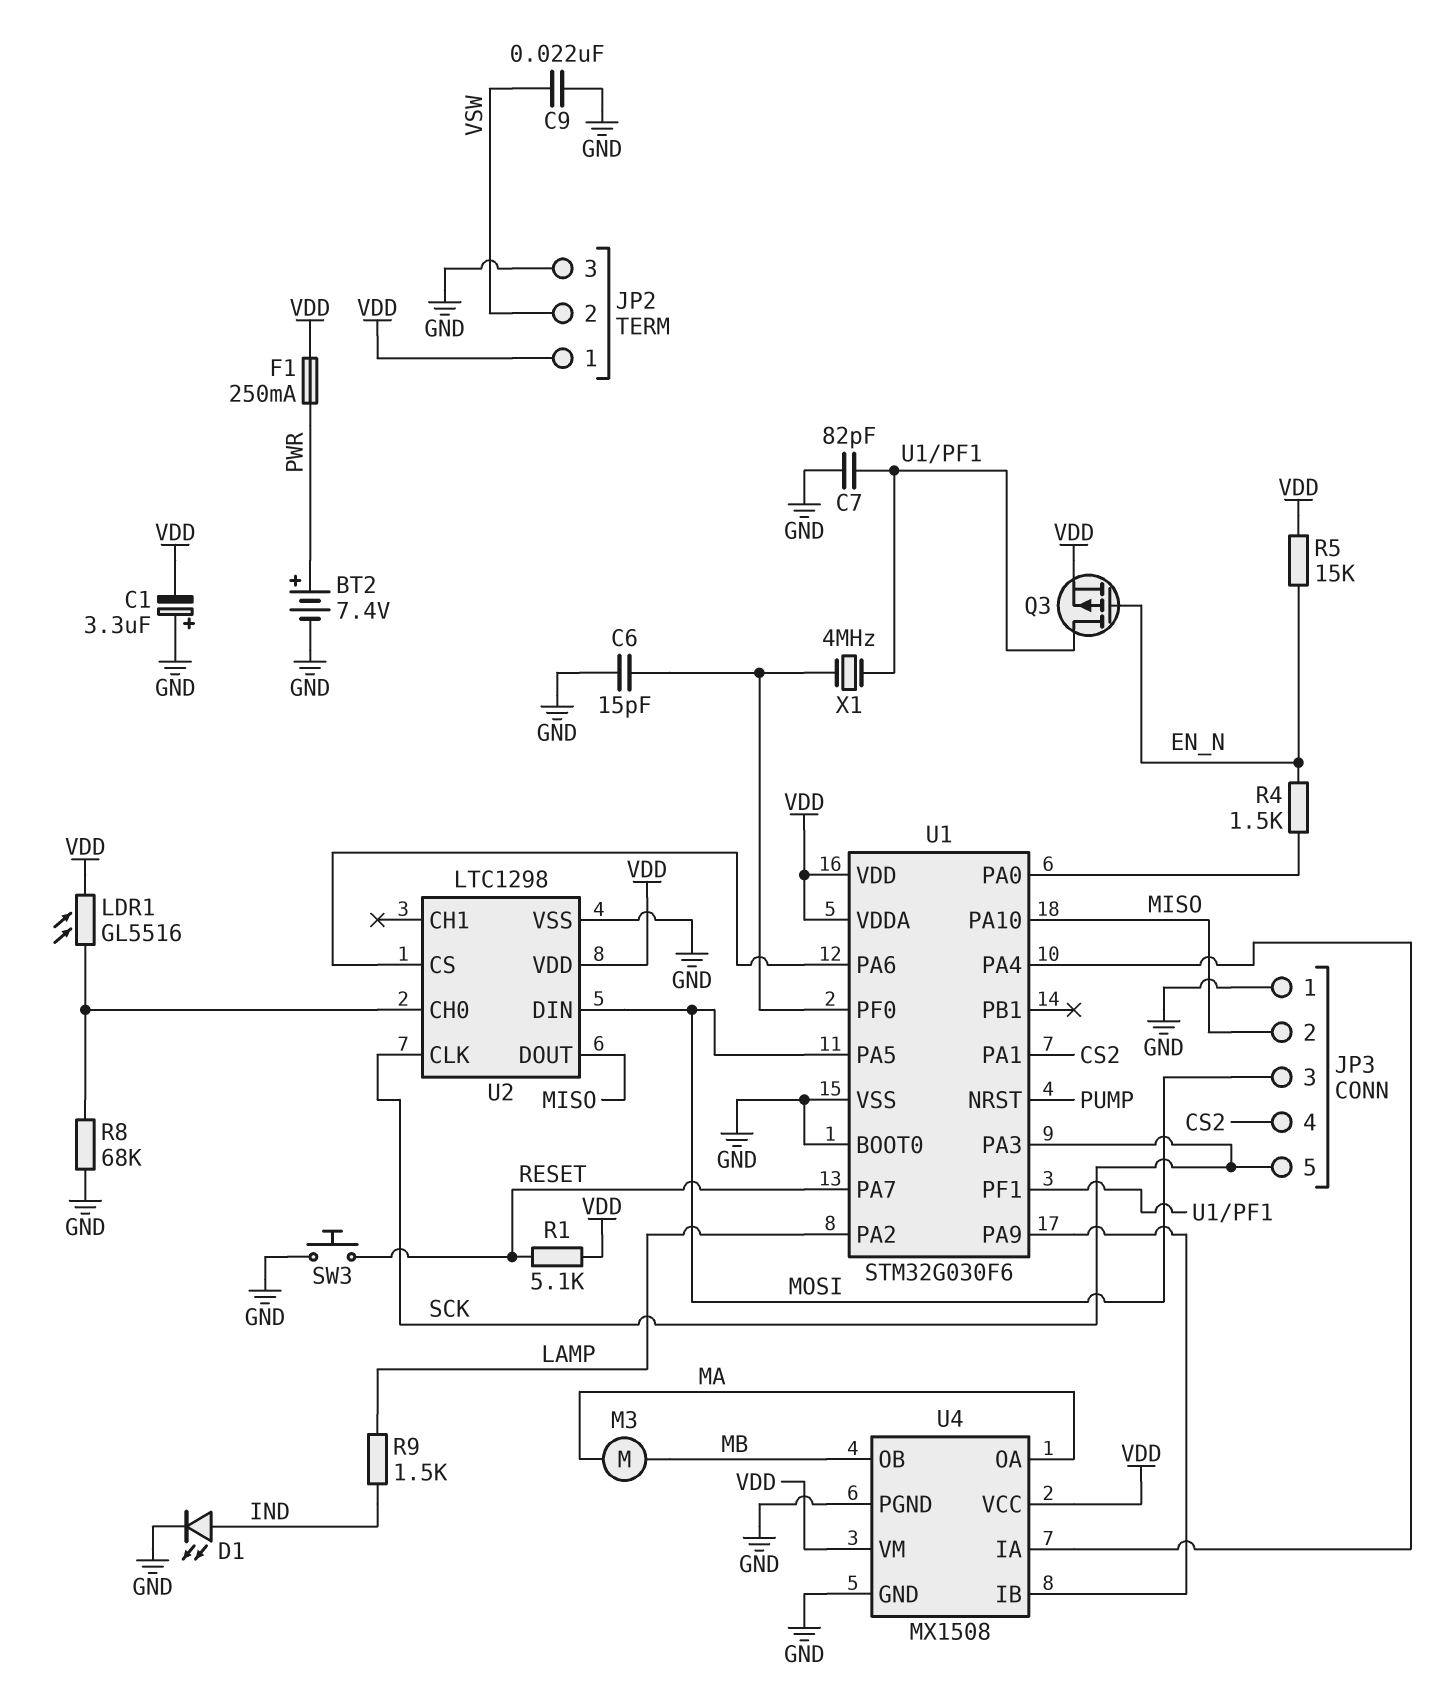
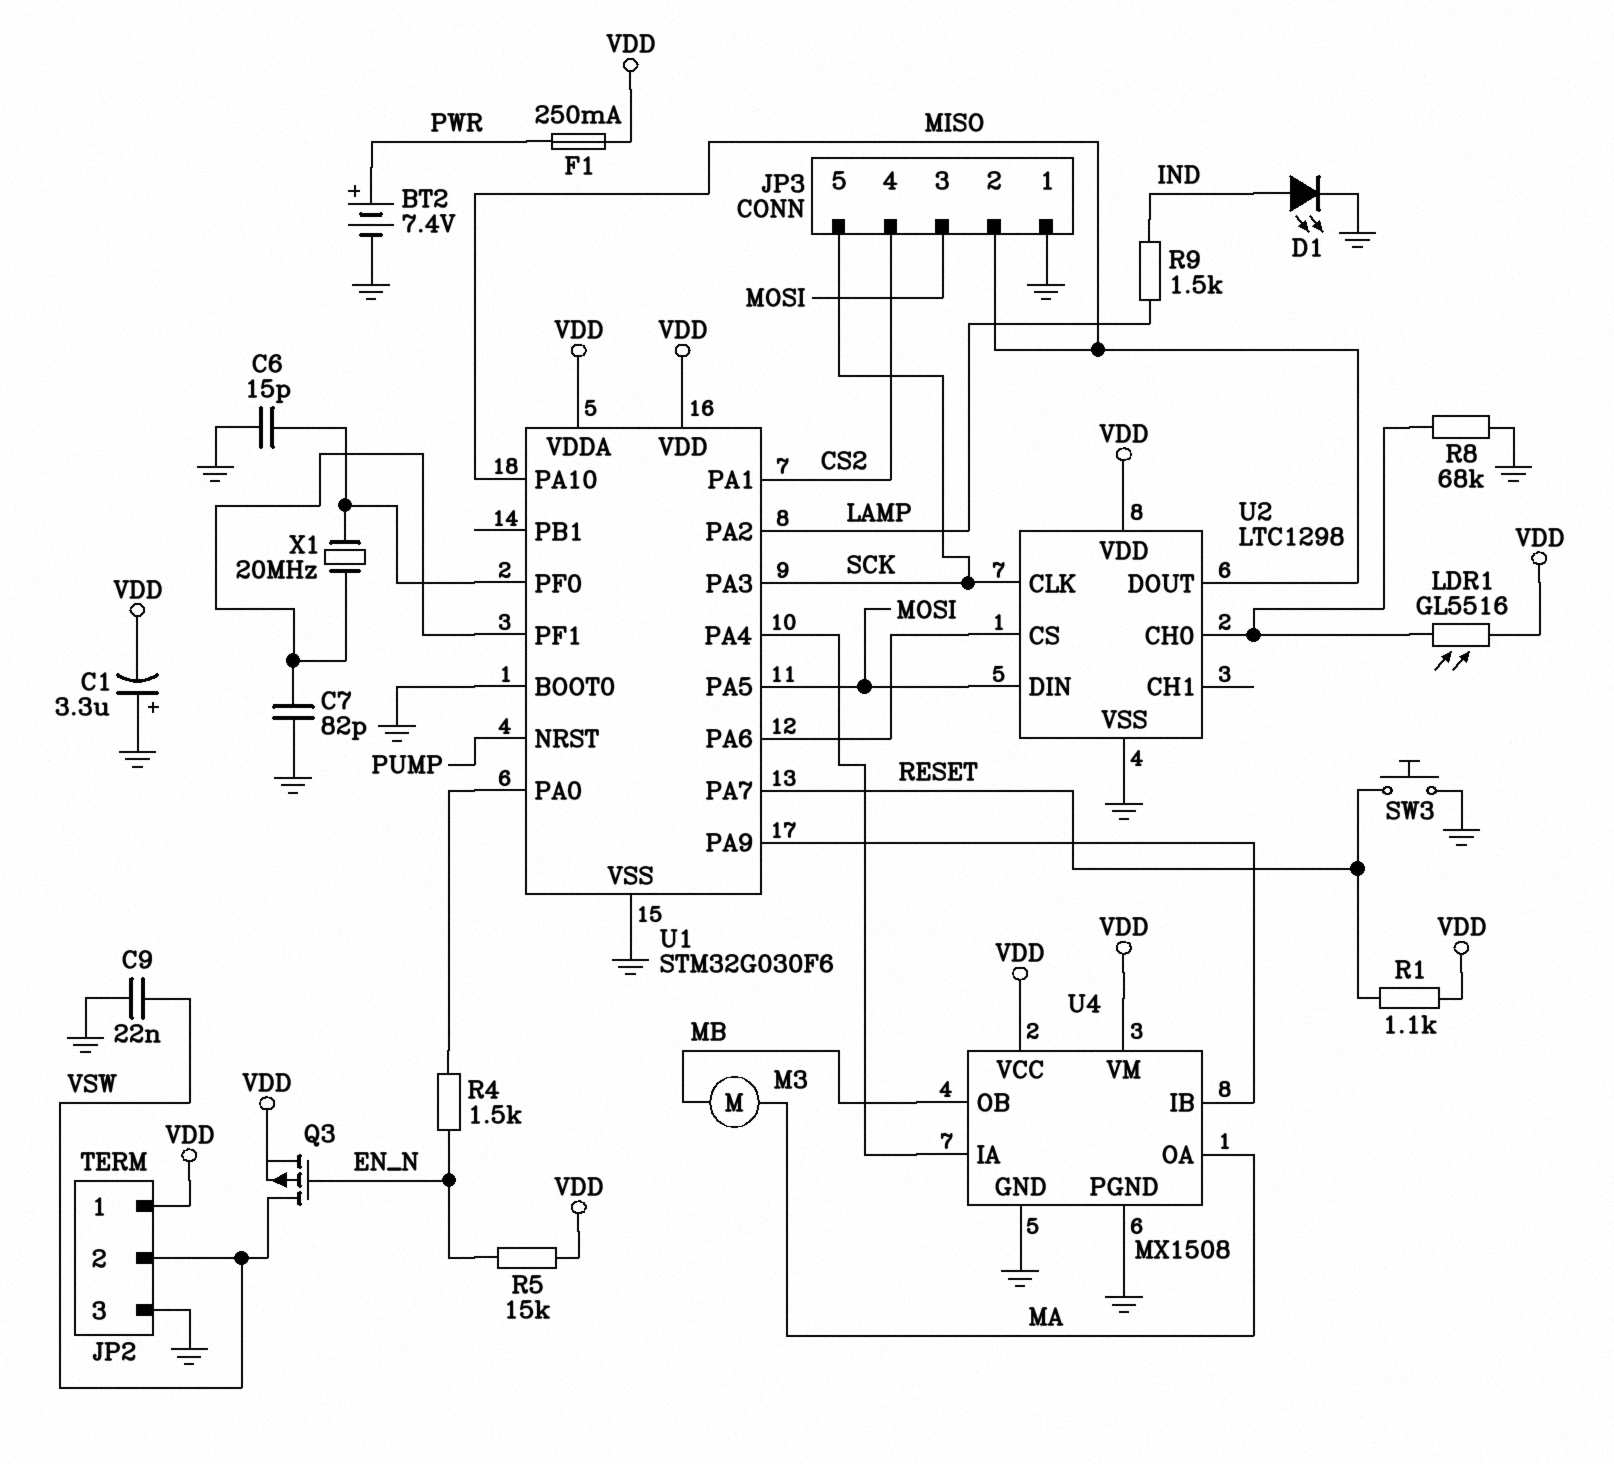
Q3: PMOS (G EN_N, D U1/PF1, S VDD) -> PMOS (G EN_N, D VSW, S VDD)
R1: 5.1k (RESET, VDD) -> 1.1k (RESET, VDD)
X1: 4MHz (U1/PF0, U1/PF1) -> 20MHz (U1/PF0, U1/PF1)

